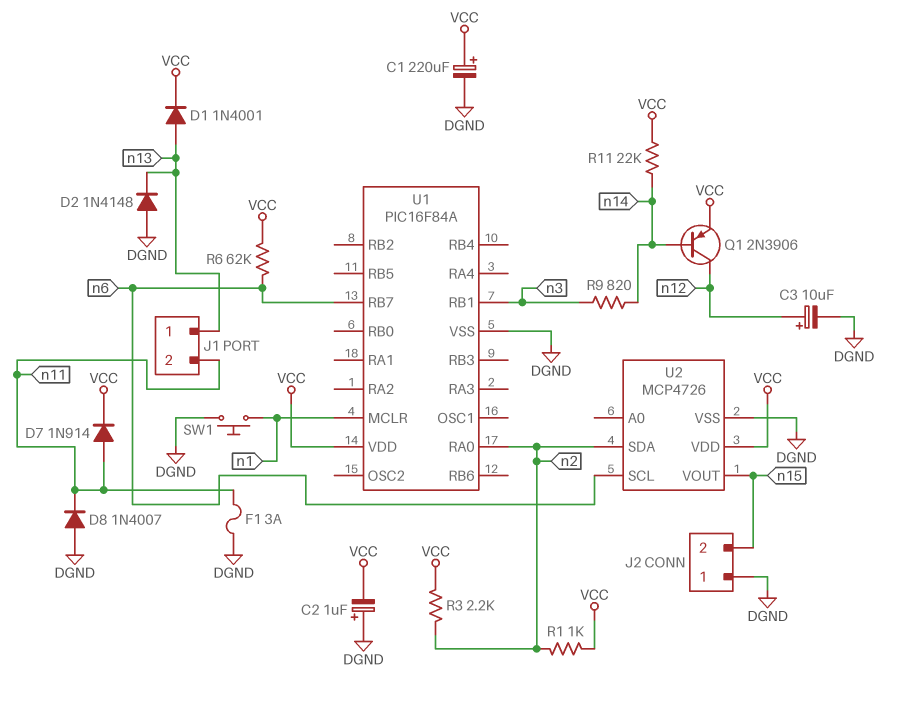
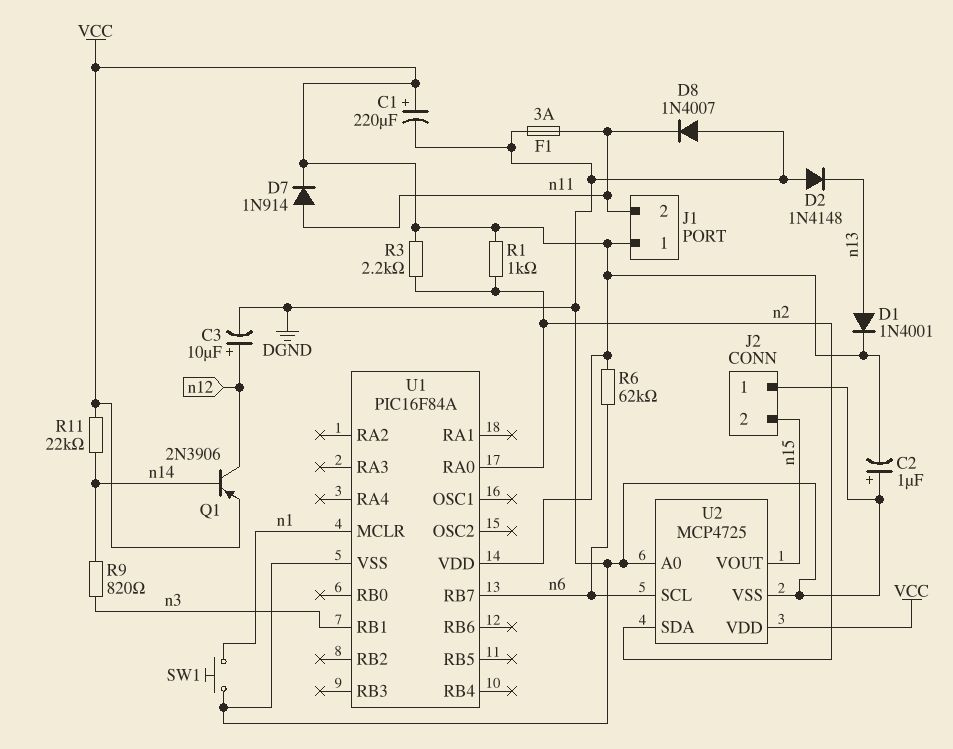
J1 pin 1: n13 -> VCC
U2: MCP4726 -> MCP4725
U2 pin A0: none -> DGND

